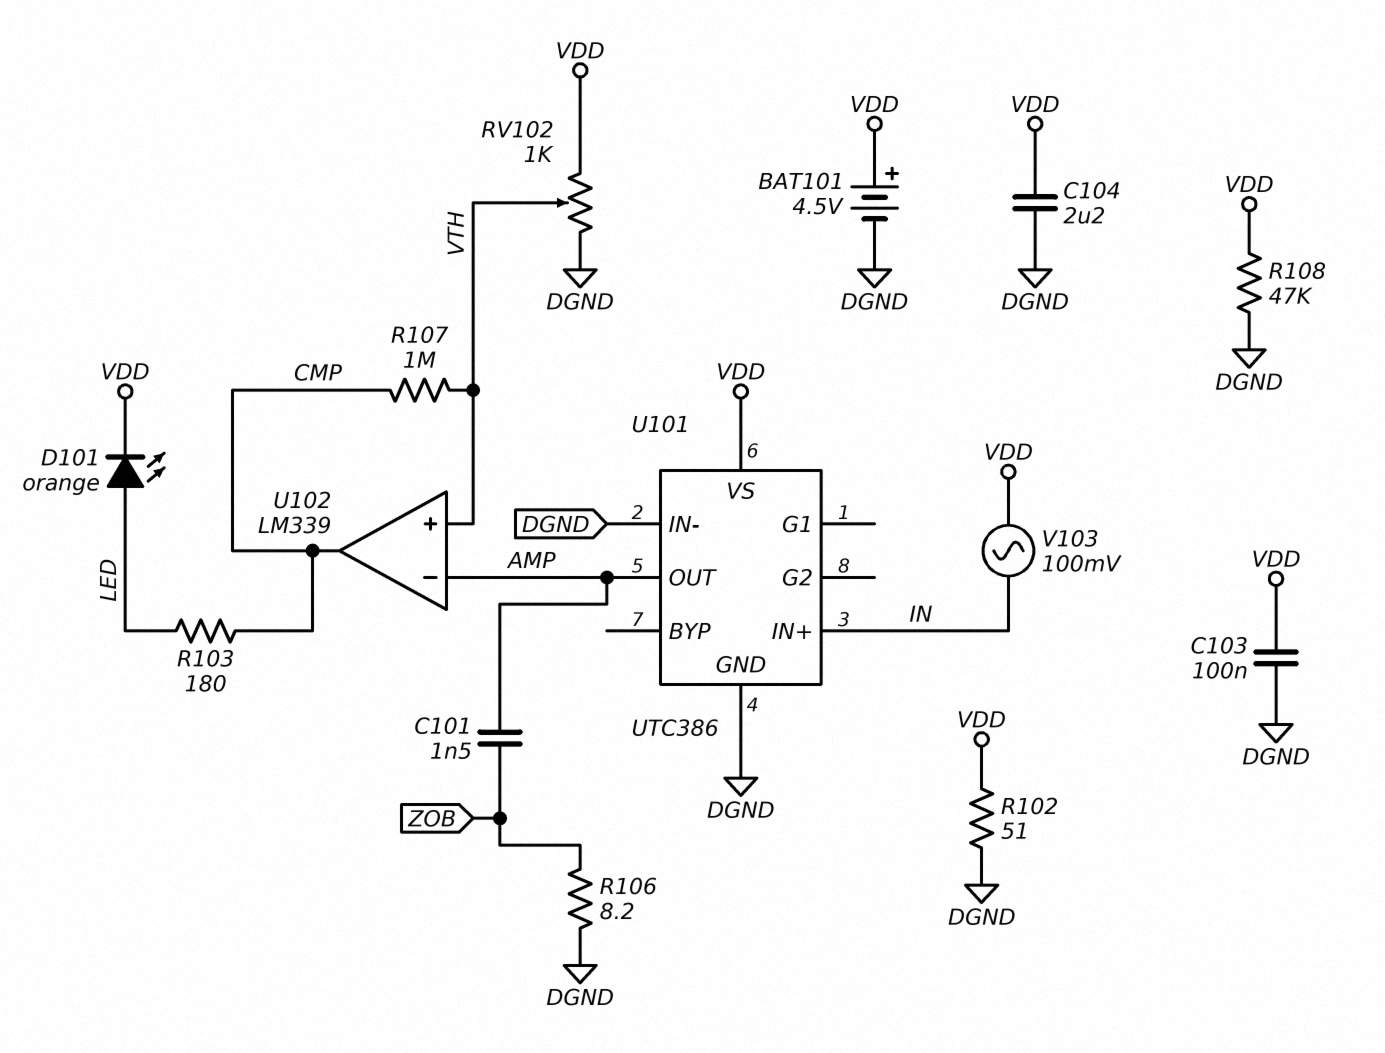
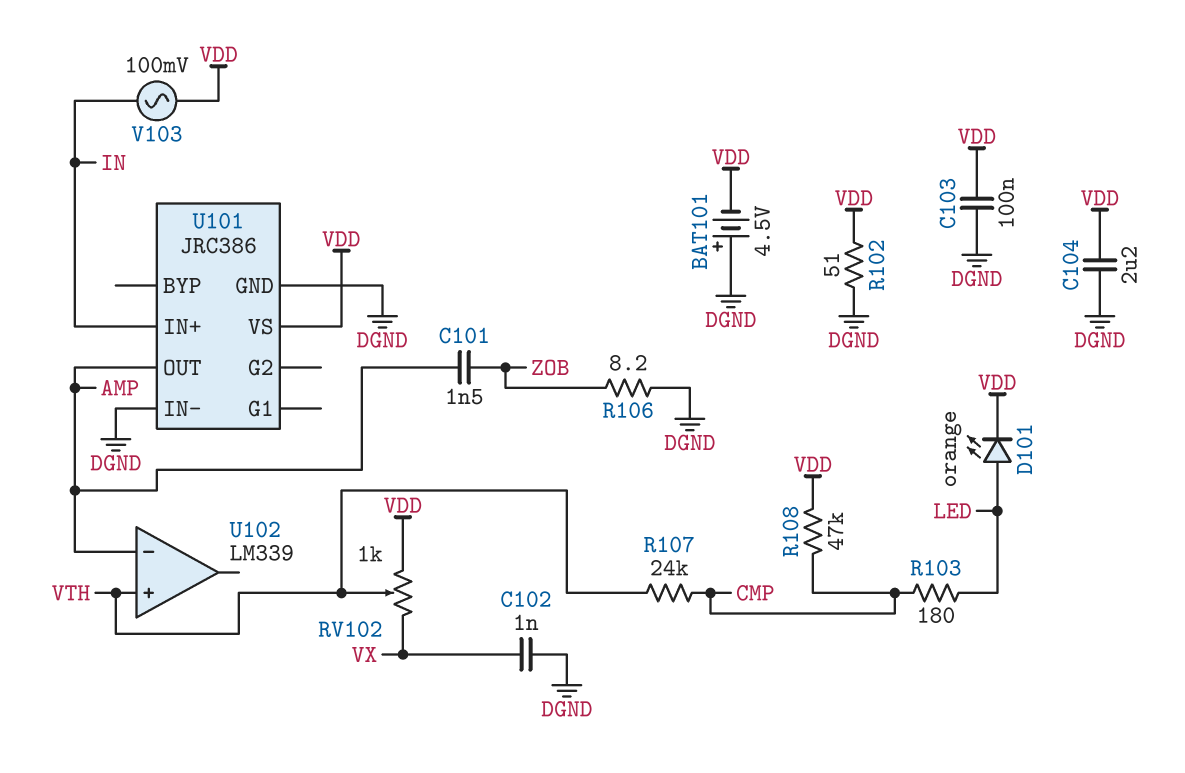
BAT101: 4.5V (plus VDD, minus DGND) -> 4.5V (plus DGND, minus VDD)
C102: none -> 1nF (DGND, VX)
R107: 1M (CMP, VTH) -> 24k (CMP, VTH)
R108: 47k (DGND, VDD) -> 47k (CMP, VDD)
RV102: 1k (DGND, VDD, wiper VTH) -> 1k (VDD, VX, wiper VTH)
U101: UTC386 -> JRC386
U102 pin out: CMP -> none

